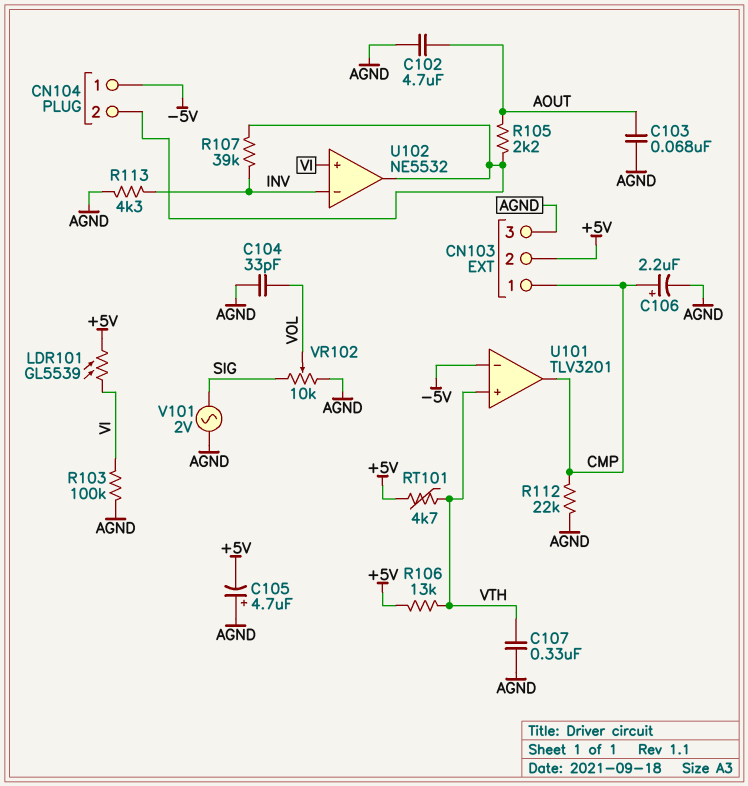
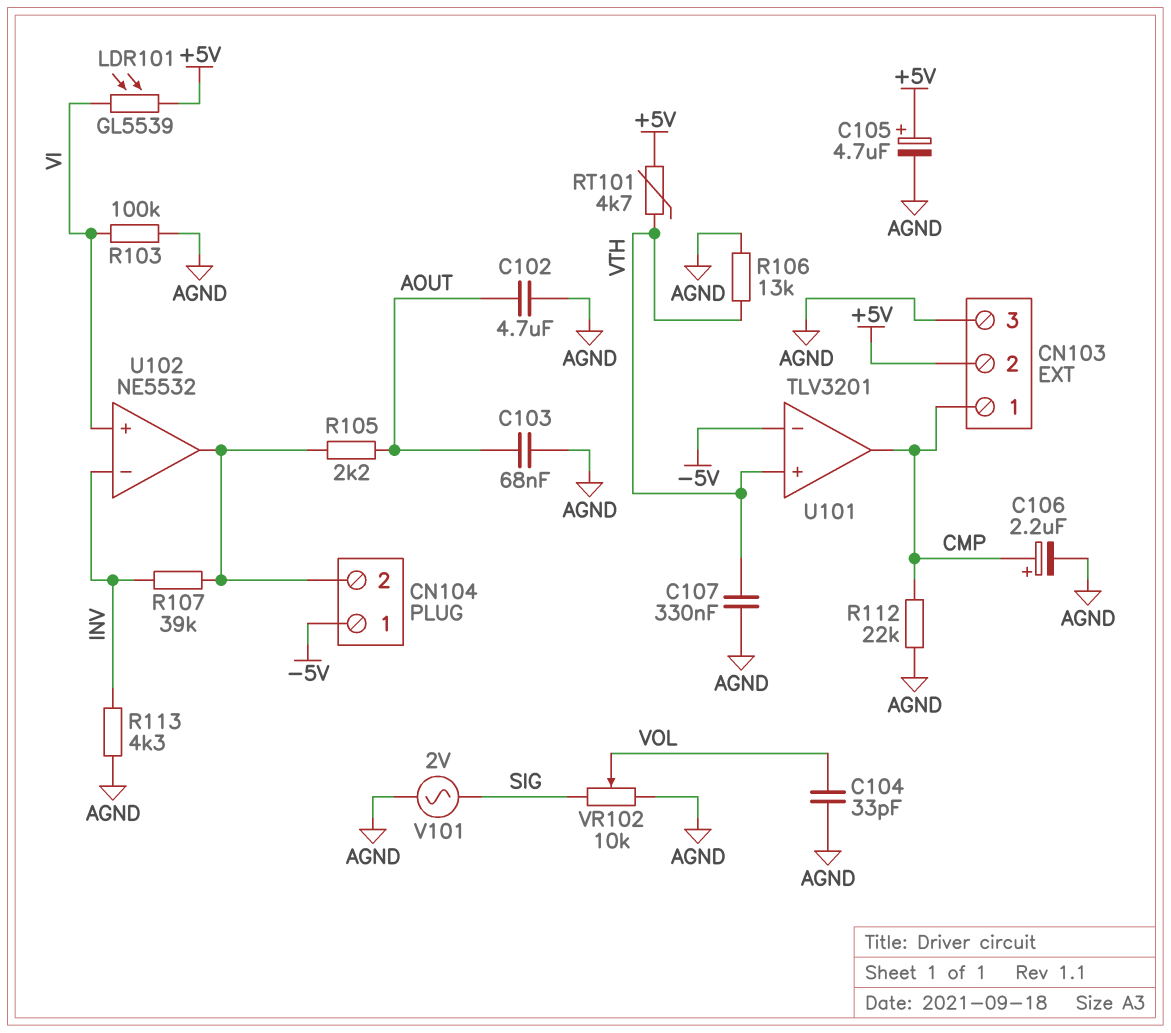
C105: 4.7uF (plus AGND, minus +5V) -> 4.7uF (plus +5V, minus AGND)
R106: 13k (+5V, VTH) -> 13k (AGND, VTH)

